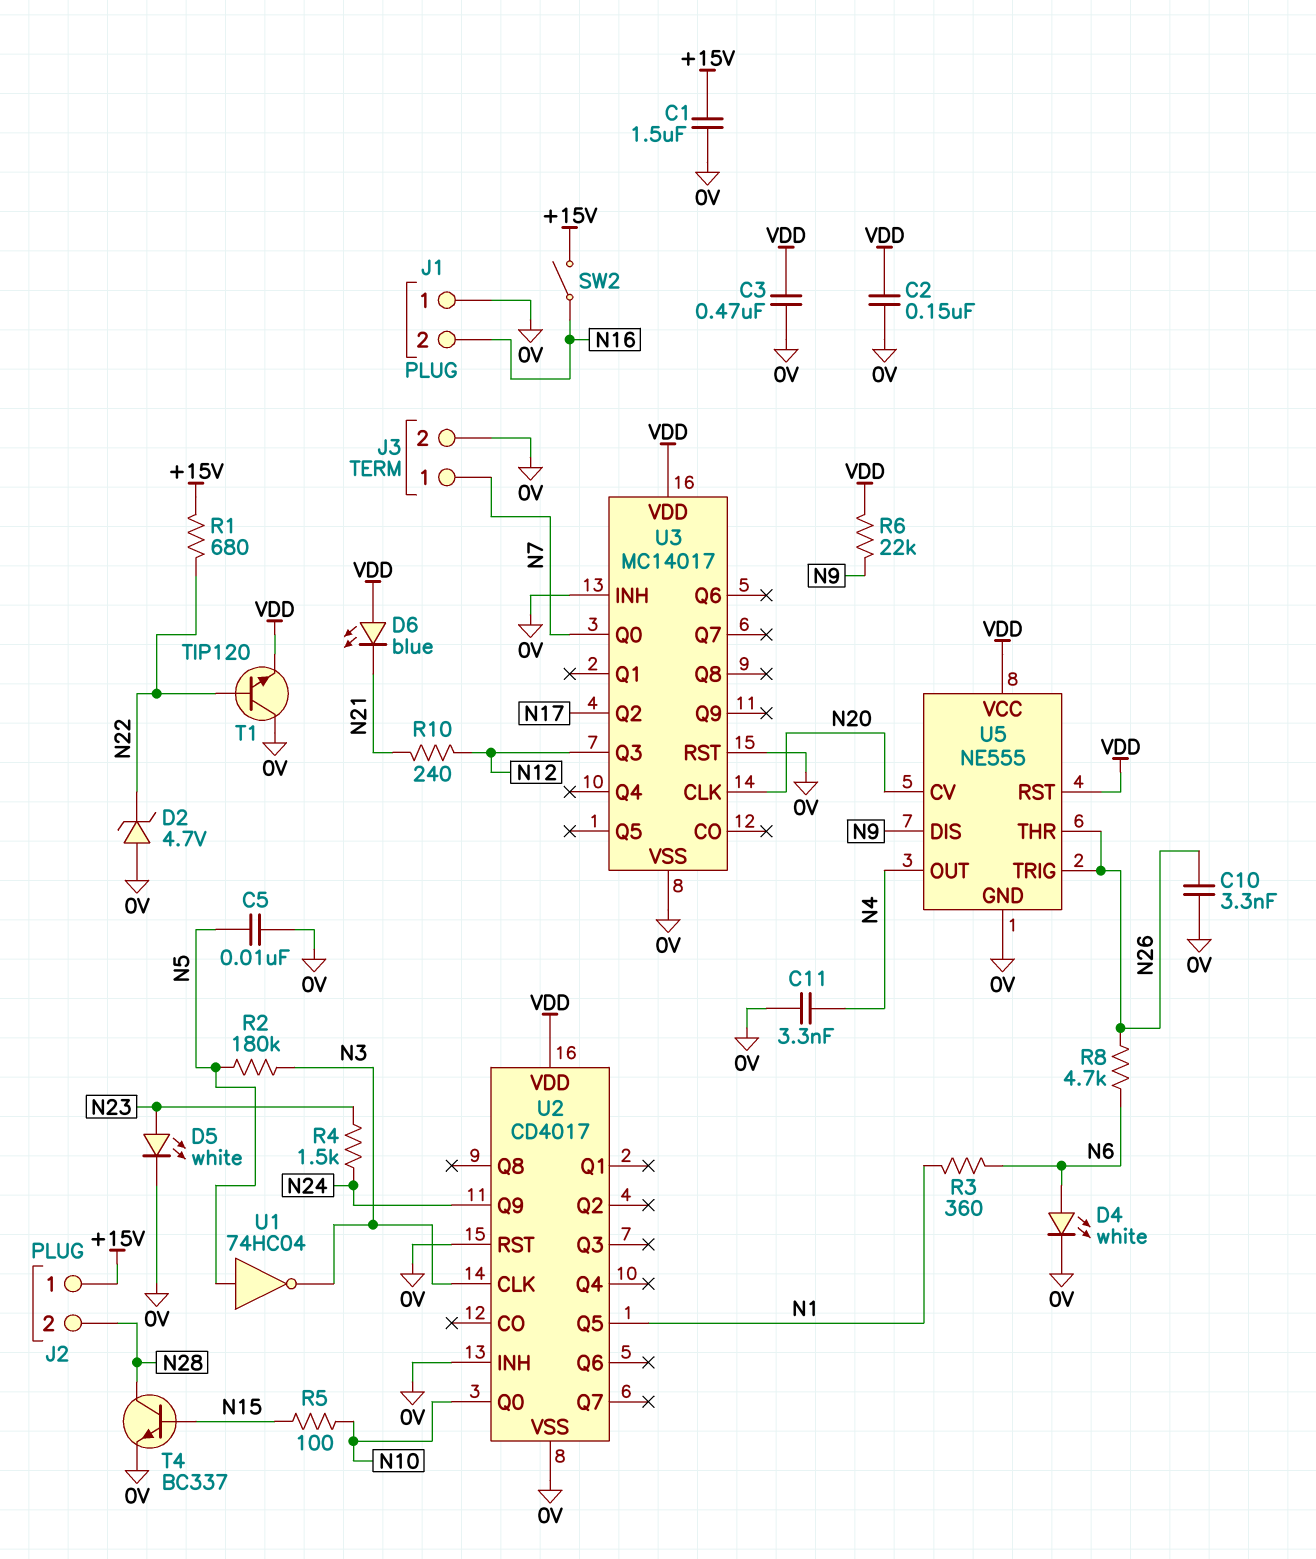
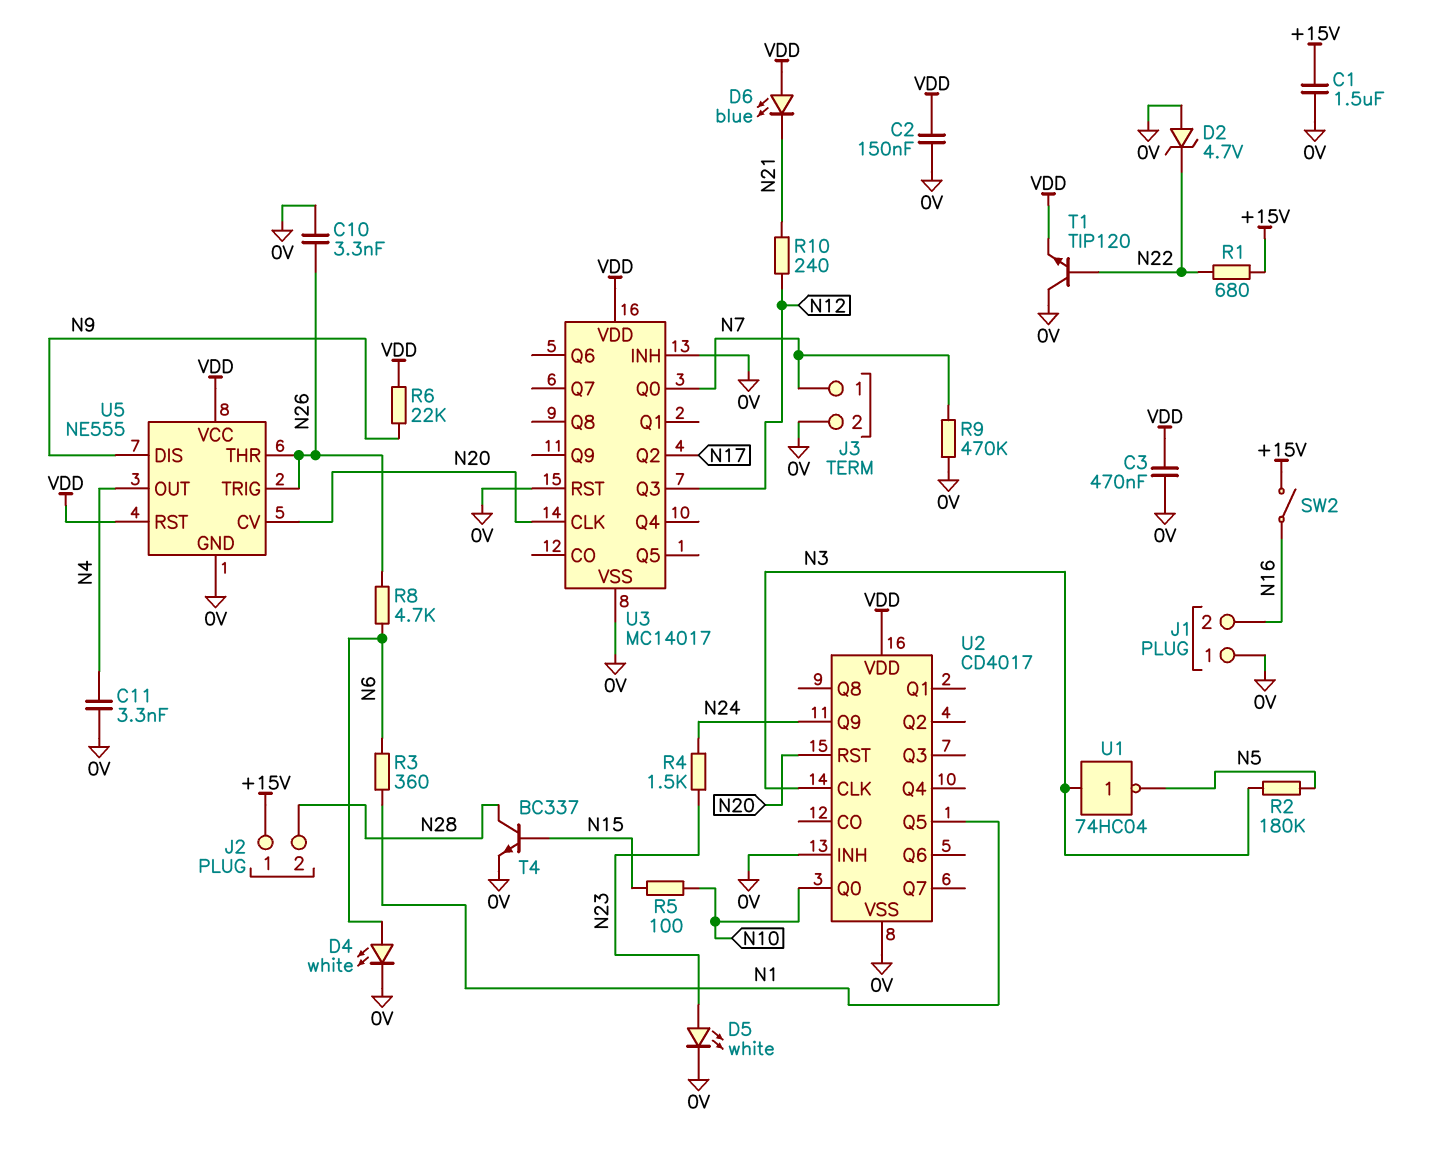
C5: 10nF (0V, N5) -> none
R9: none -> 470k (0V, N7)
U1: NOT 74HC04 (in N5, out N3) -> NOT 74HC04 (in N3, out N5)
U2 pin RST: 0V -> N20

